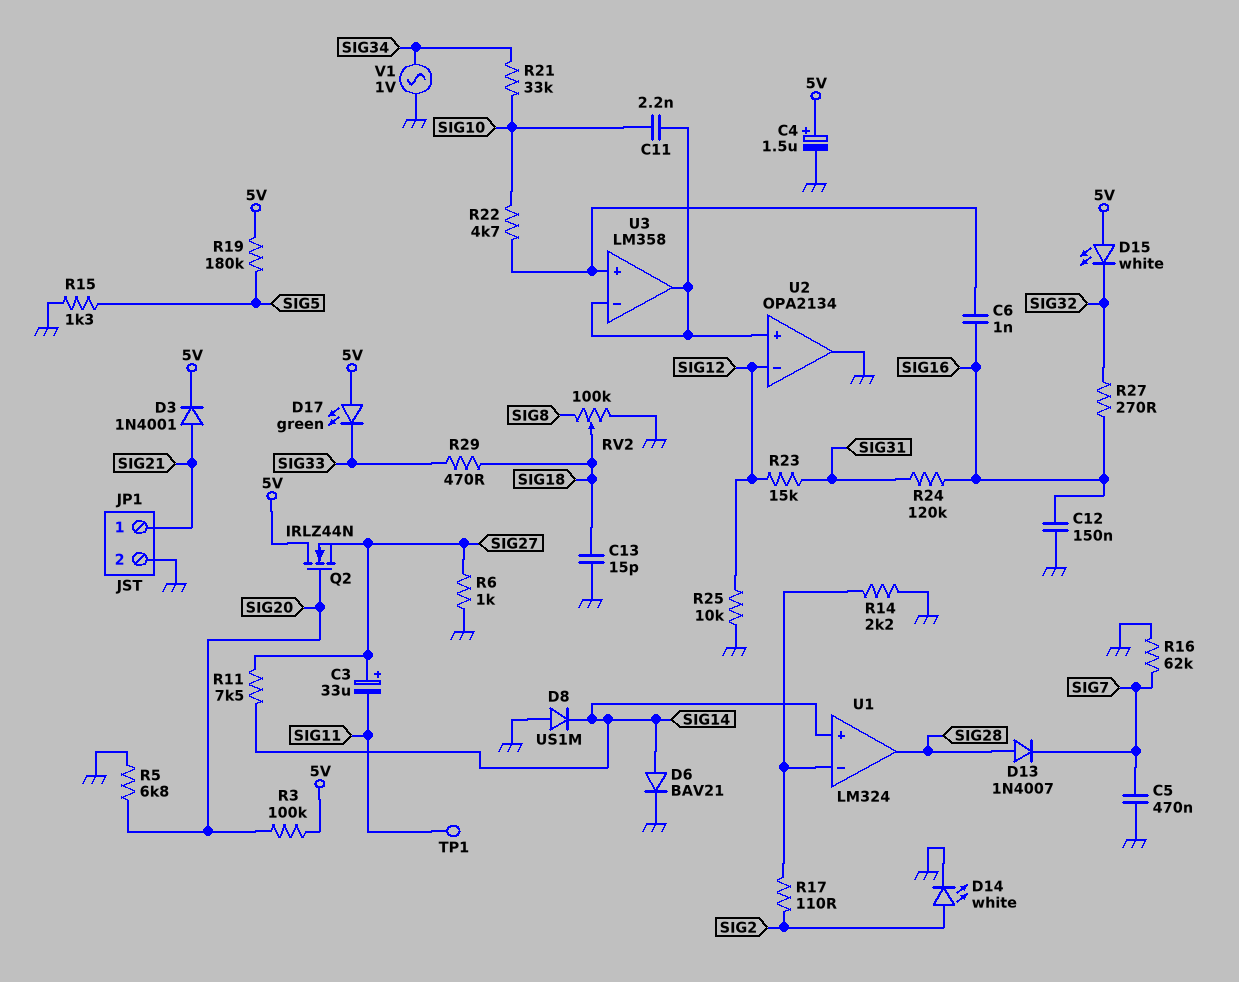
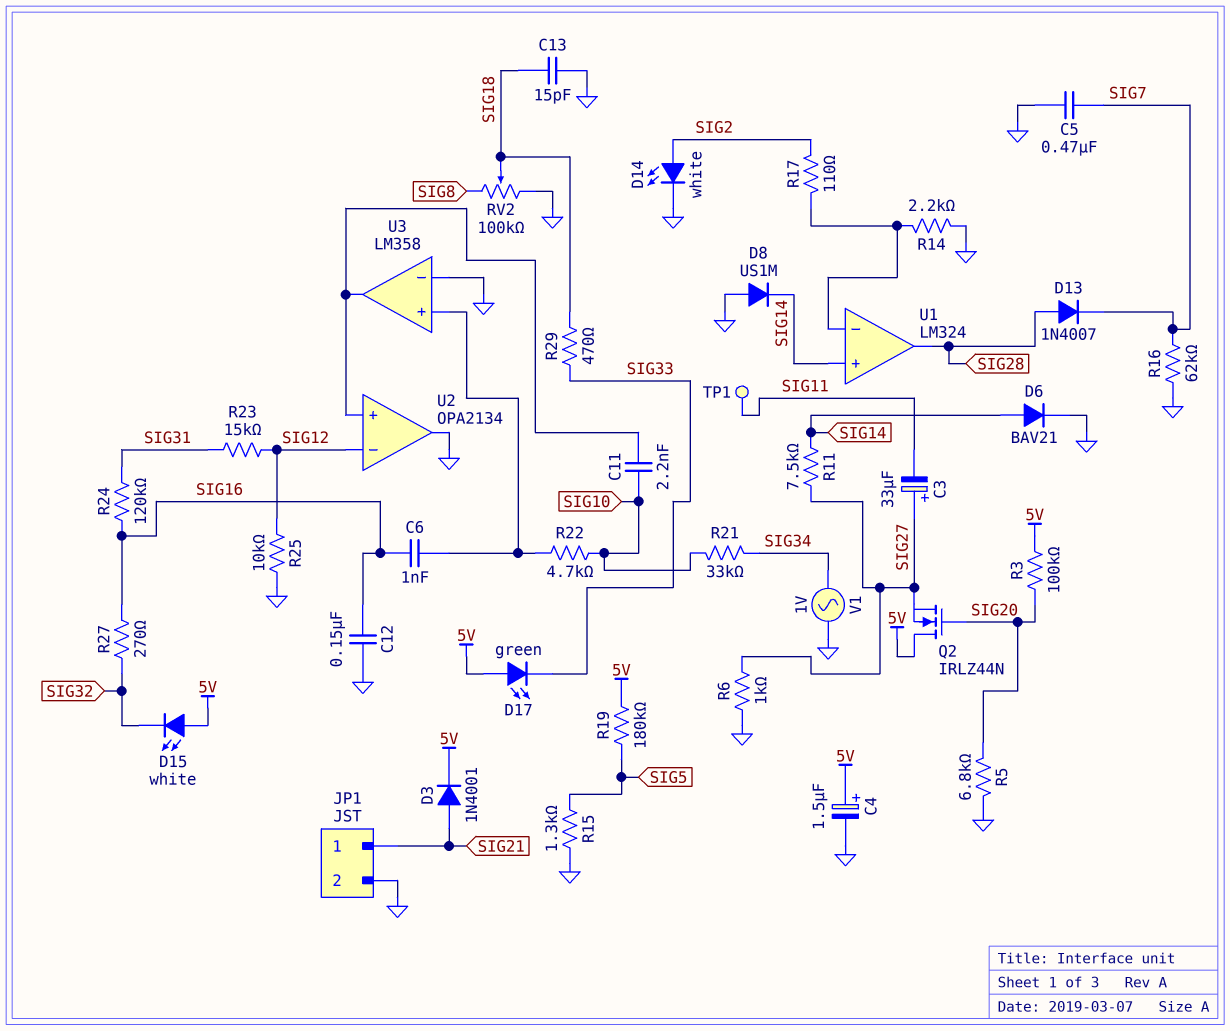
U3 pin in-: U2/in+ -> GND

